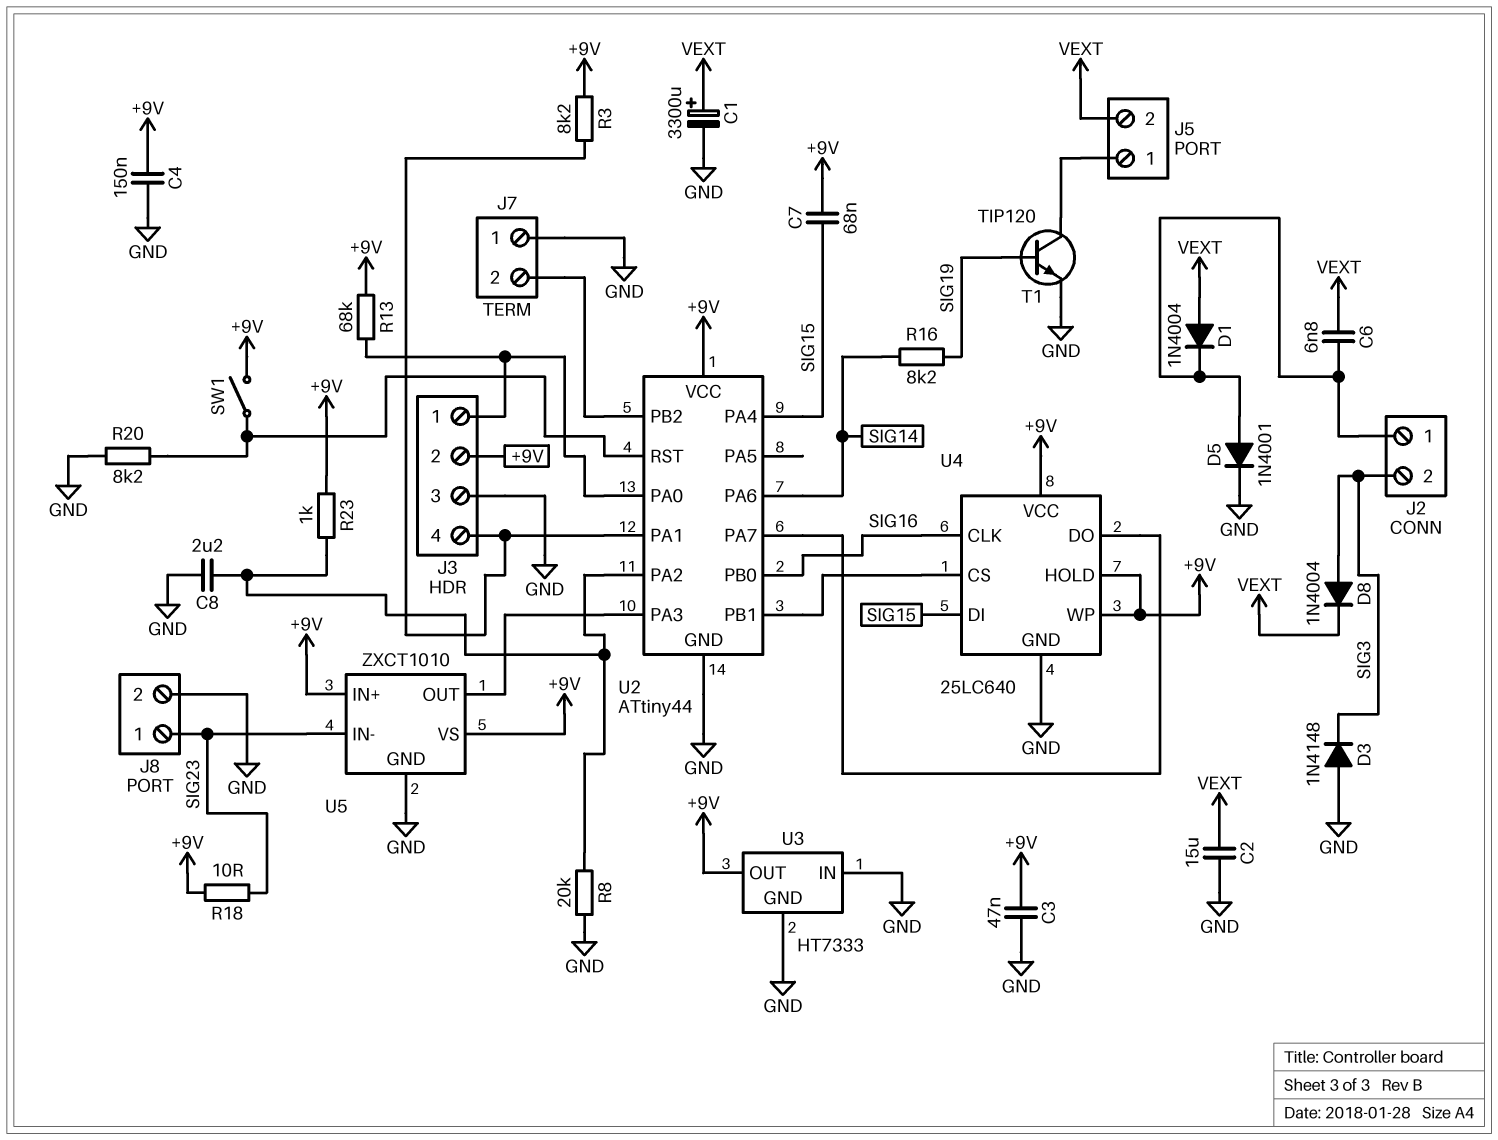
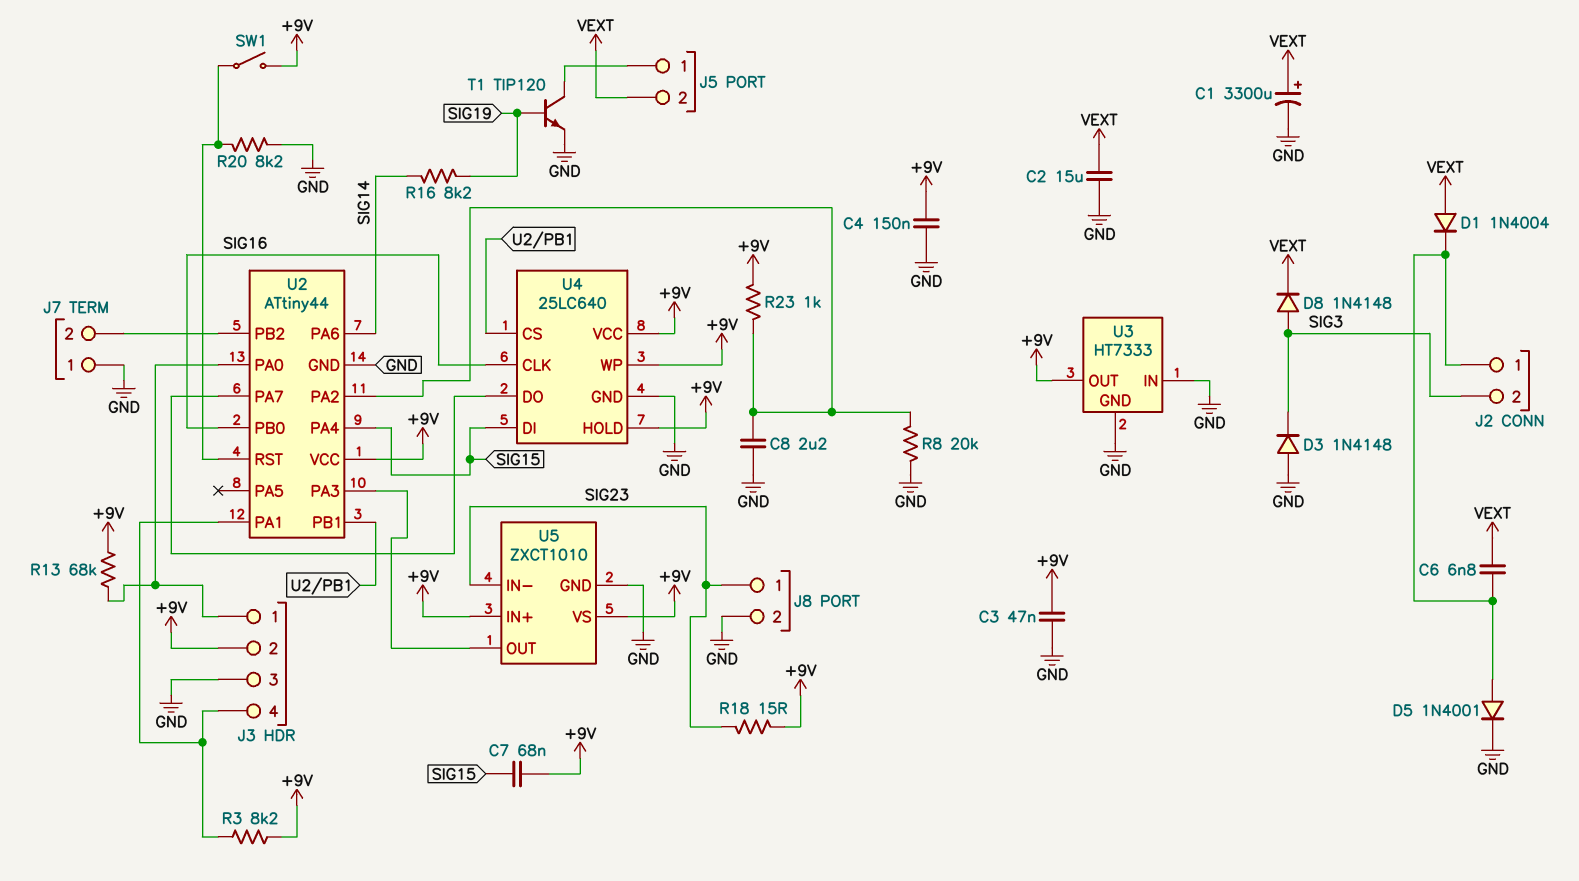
D8: diode 1N4004 (A SIG3, K VEXT) -> diode 1N4148 (A SIG3, K VEXT)
R18: 10 (+9V, SIG23) -> 15 (+9V, SIG23)

